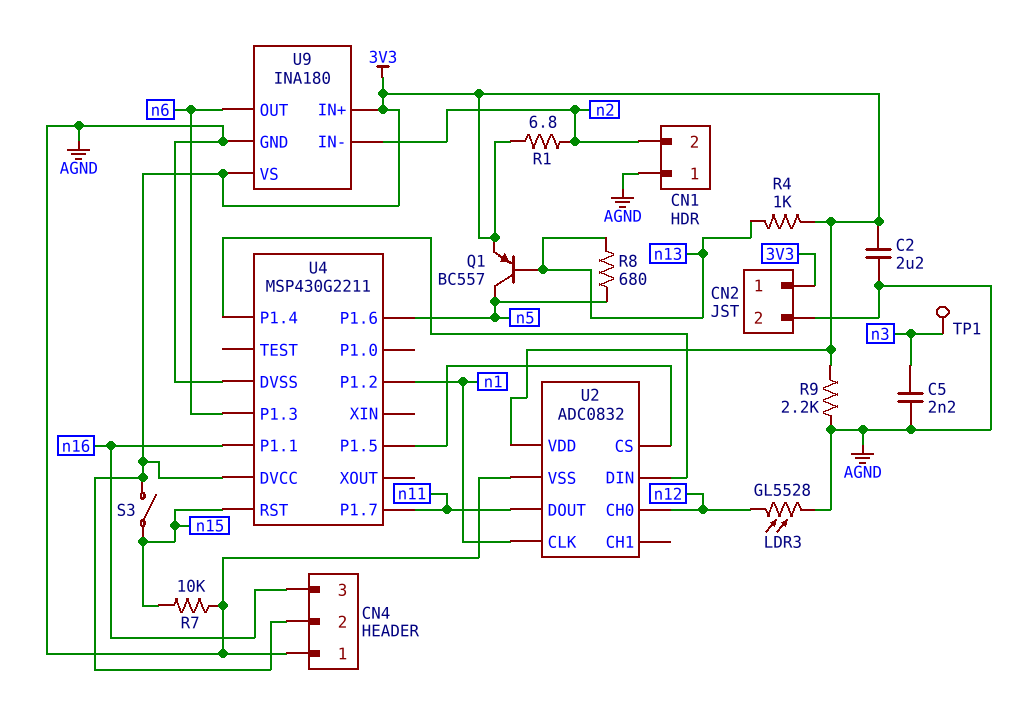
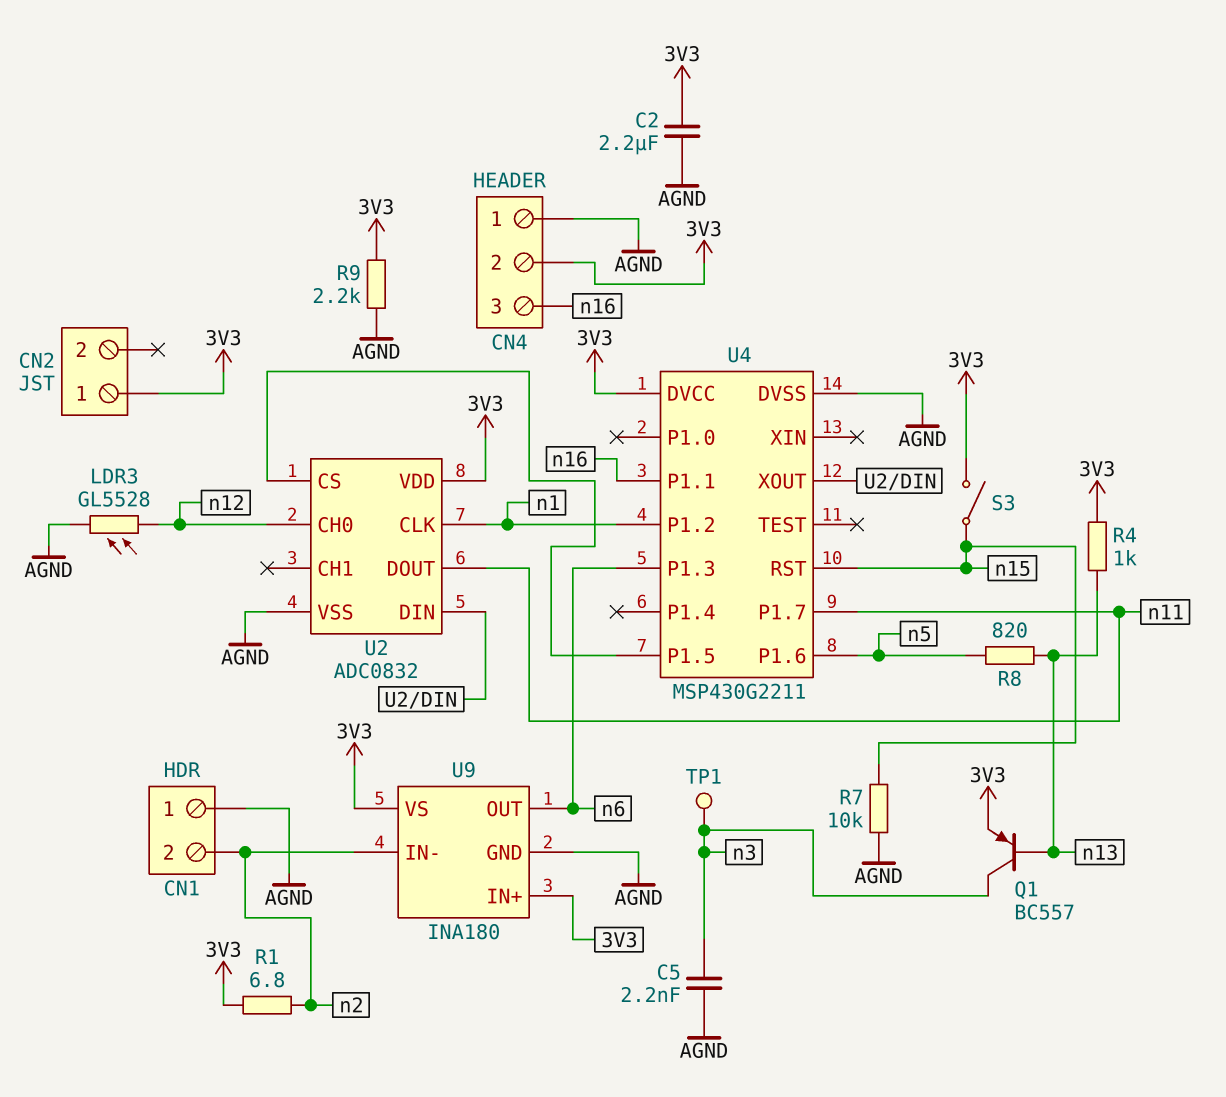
CN2 pin 2: AGND -> none
Q1: PNP BC557 (B n13, C n5, E 3V3) -> PNP BC557 (B n13, C n3, E 3V3)
R8: 680 (n5, n13) -> 820 (n5, n13)
U4 pin P1.4: U2/DIN -> none
U4 pin XOUT: none -> U2/DIN

